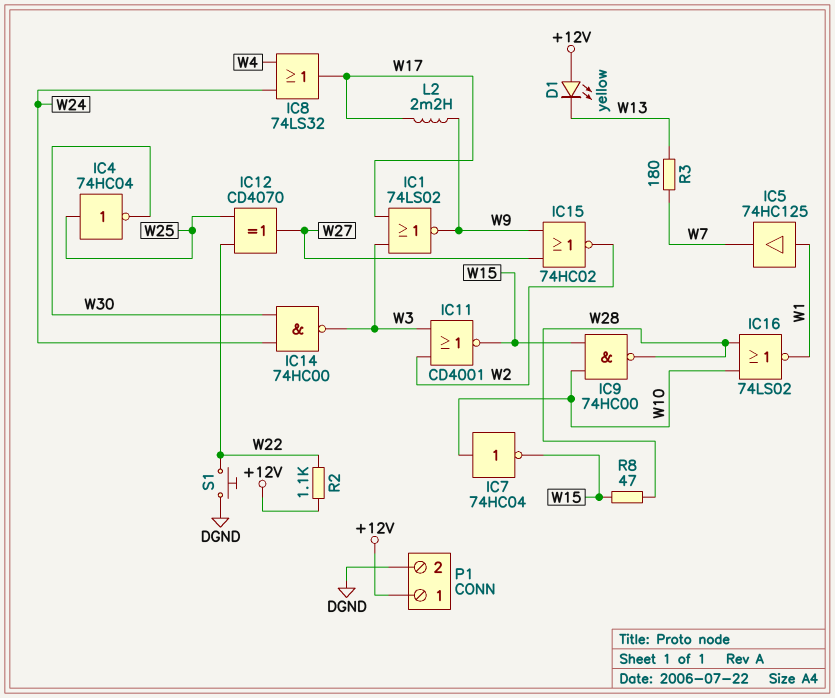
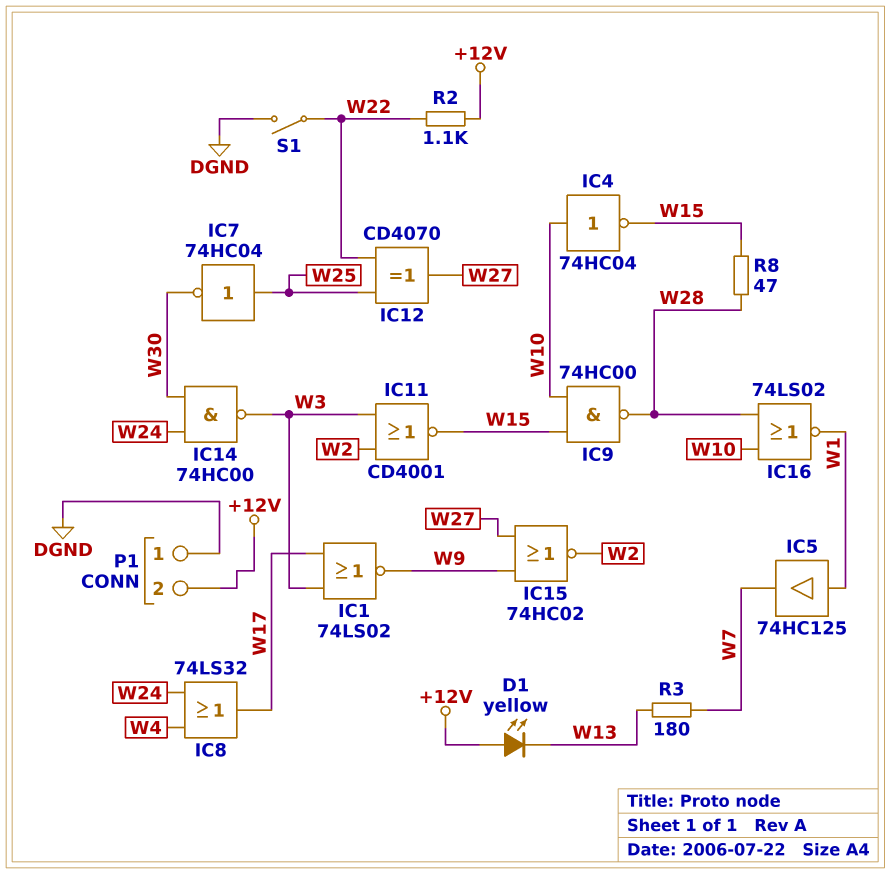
IC4: NOT 74HC04 (in W25, out W30) -> NOT 74HC04 (in W10, out W15)
IC7: NOT 74HC04 (in W10, out W15) -> NOT 74HC04 (in W25, out W30)
L2: 2.2mH (W9, W17) -> none
P1 pin 1: +12V -> DGND
P1 pin 2: DGND -> +12V
S1: button (DGND, W22) -> switch (DGND, W22)

